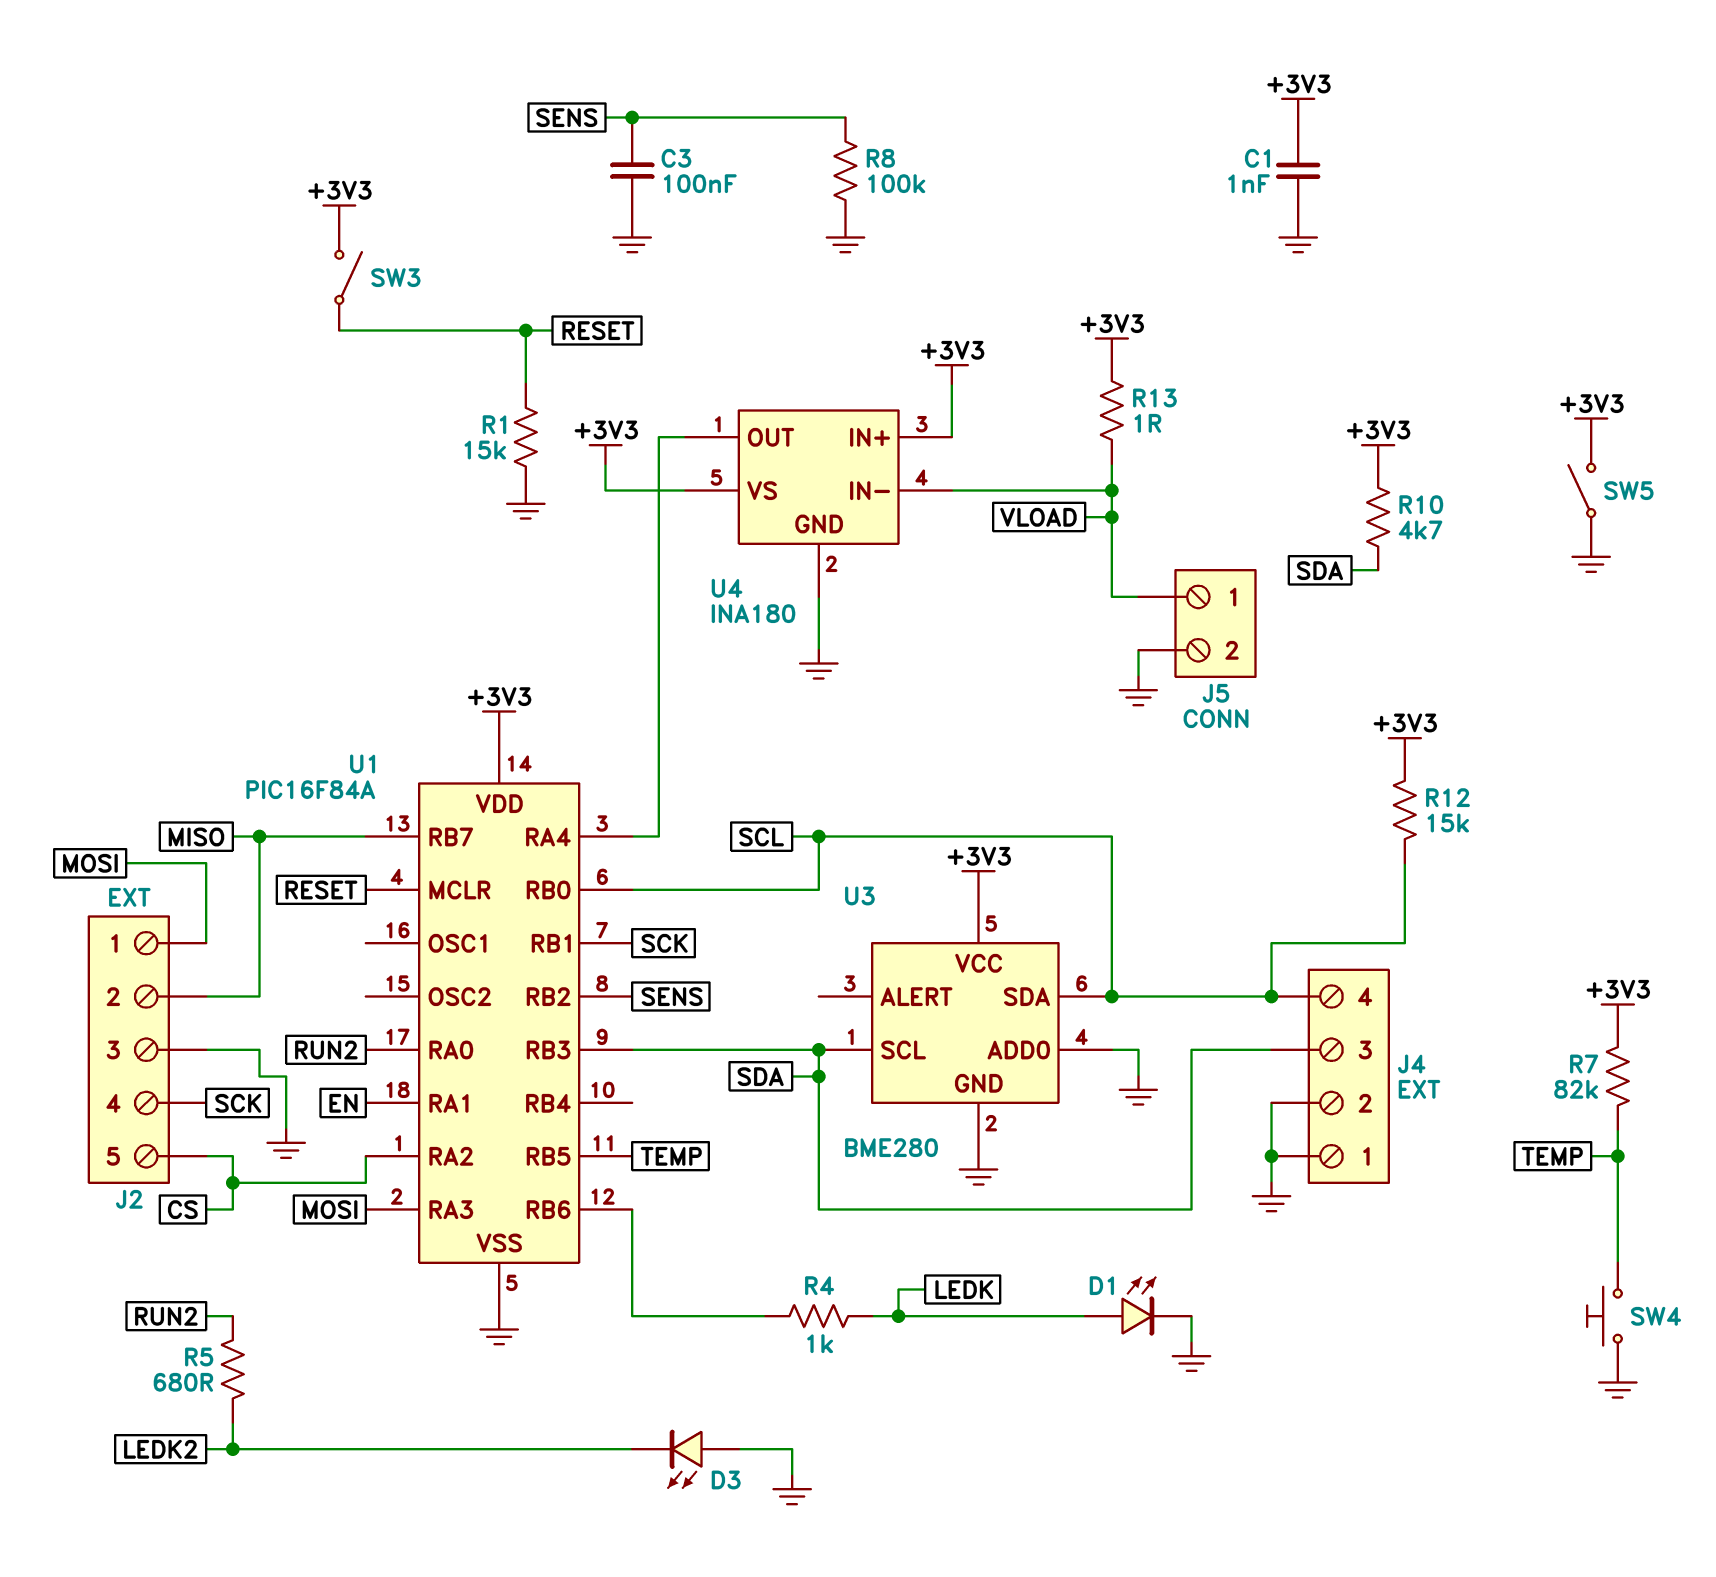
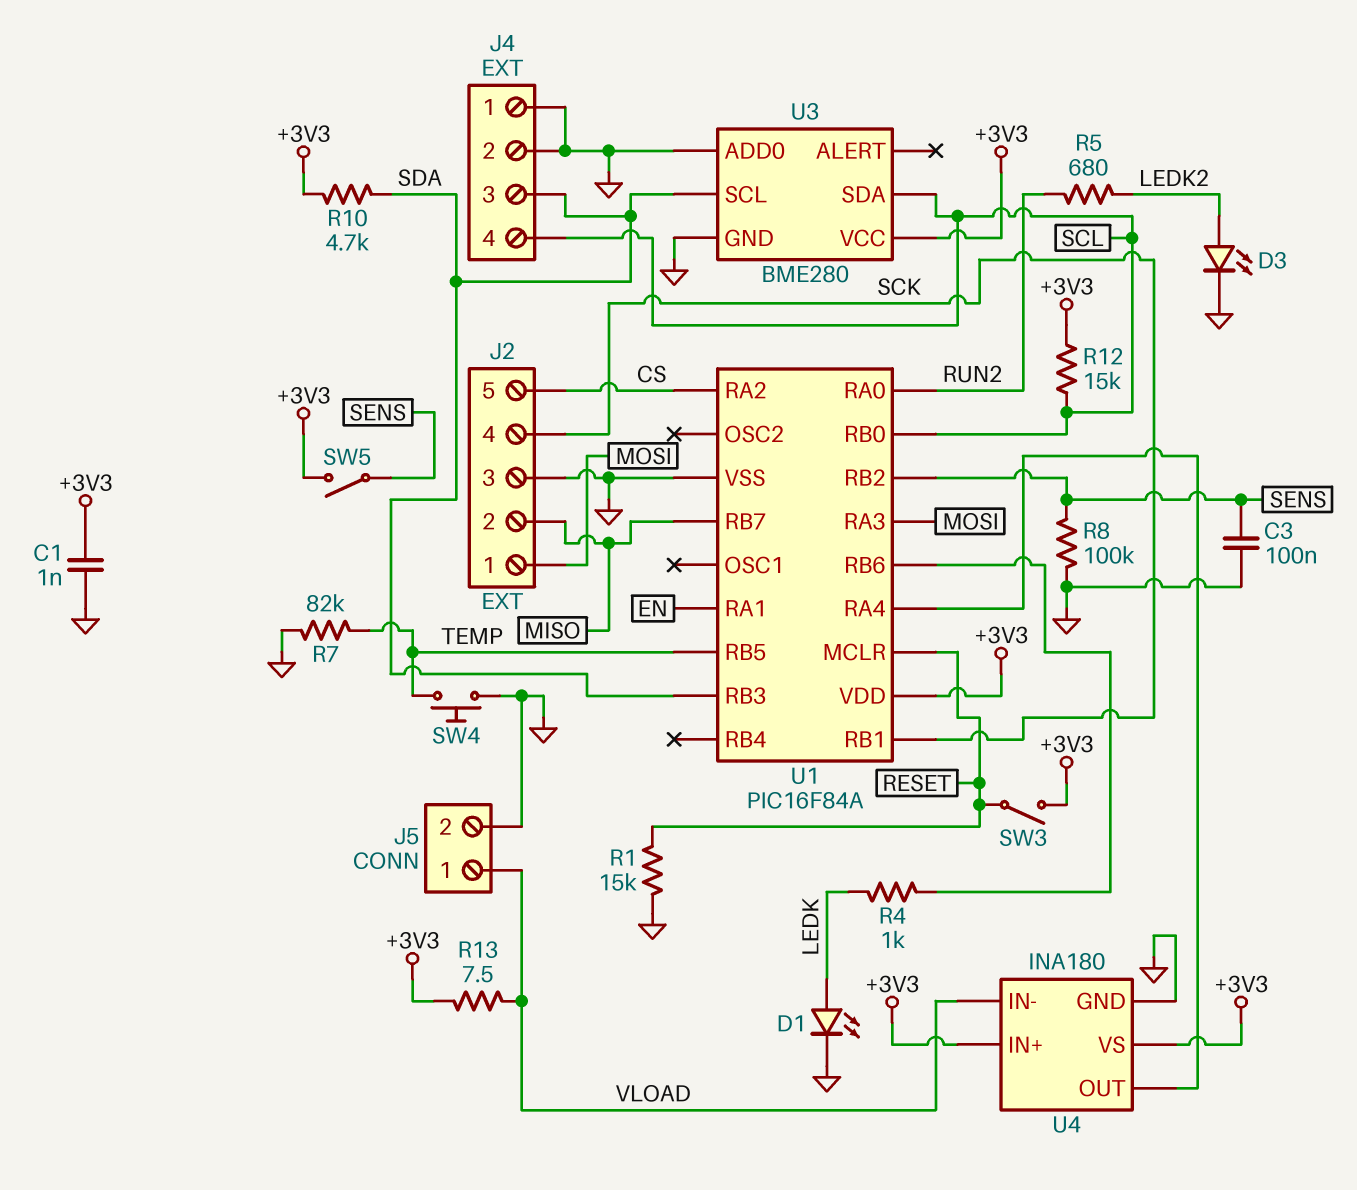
D3: LED (A GND, K LEDK2) -> LED (A LEDK2, K GND)
R7: 82k (+3V3, TEMP) -> 82k (GND, TEMP)
R13: 1 (+3V3, VLOAD) -> 7.5 (+3V3, VLOAD)
SW5: switch (+3V3, GND) -> switch (+3V3, SENS)

